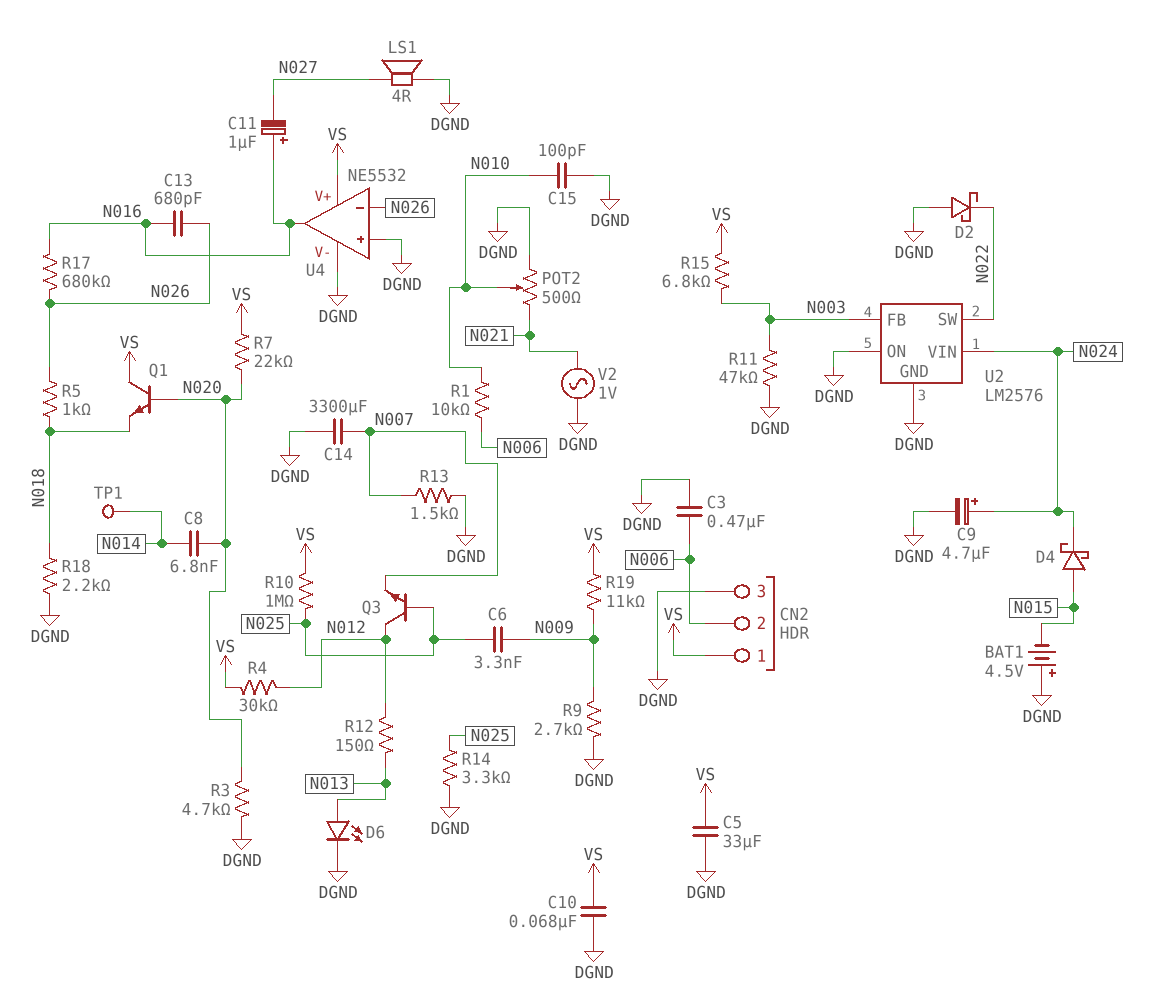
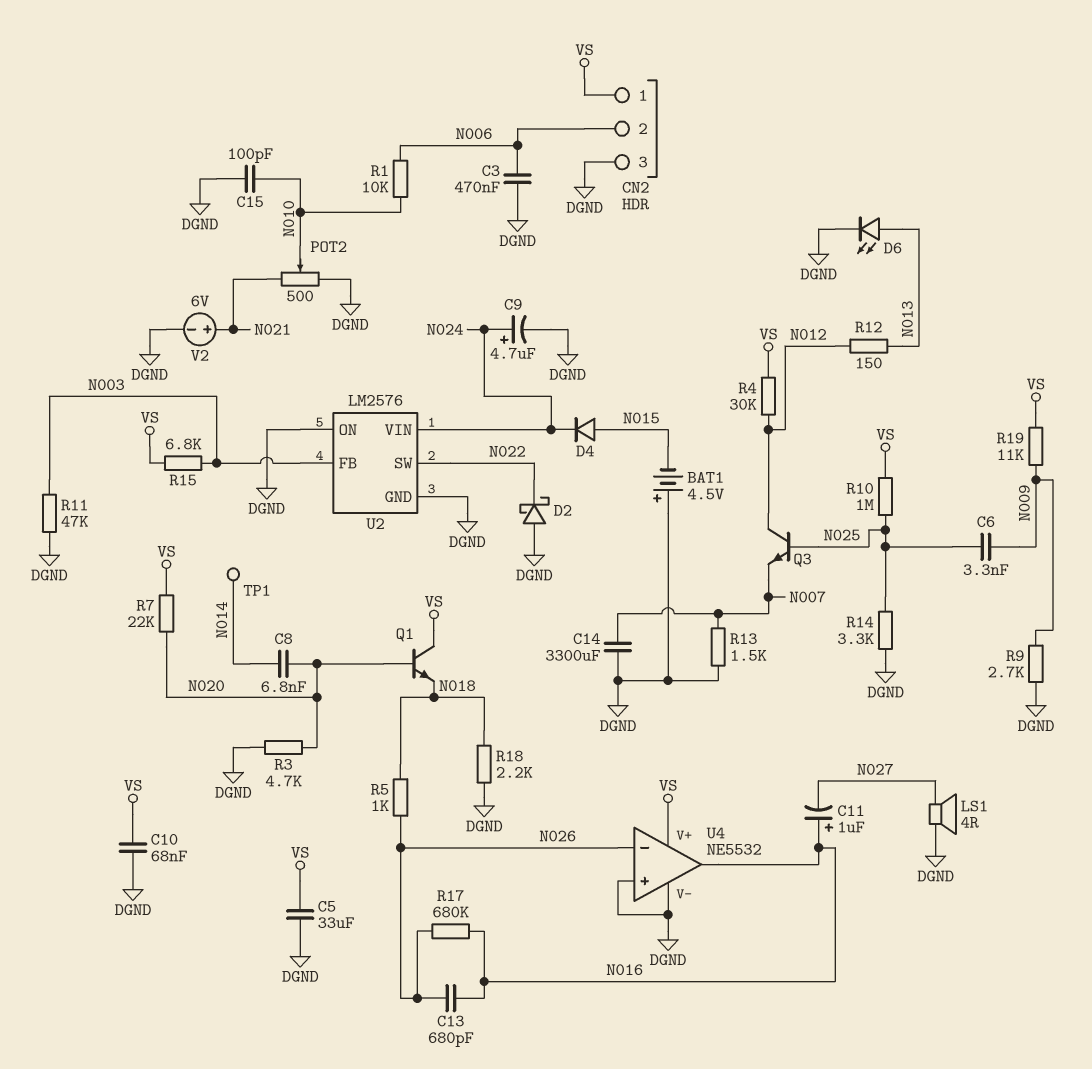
D4: schottky (A N015, K N024) -> diode (A N015, K N024)
V2: AC 1V (DGND, N021) -> 6V (plus N021, minus DGND)

